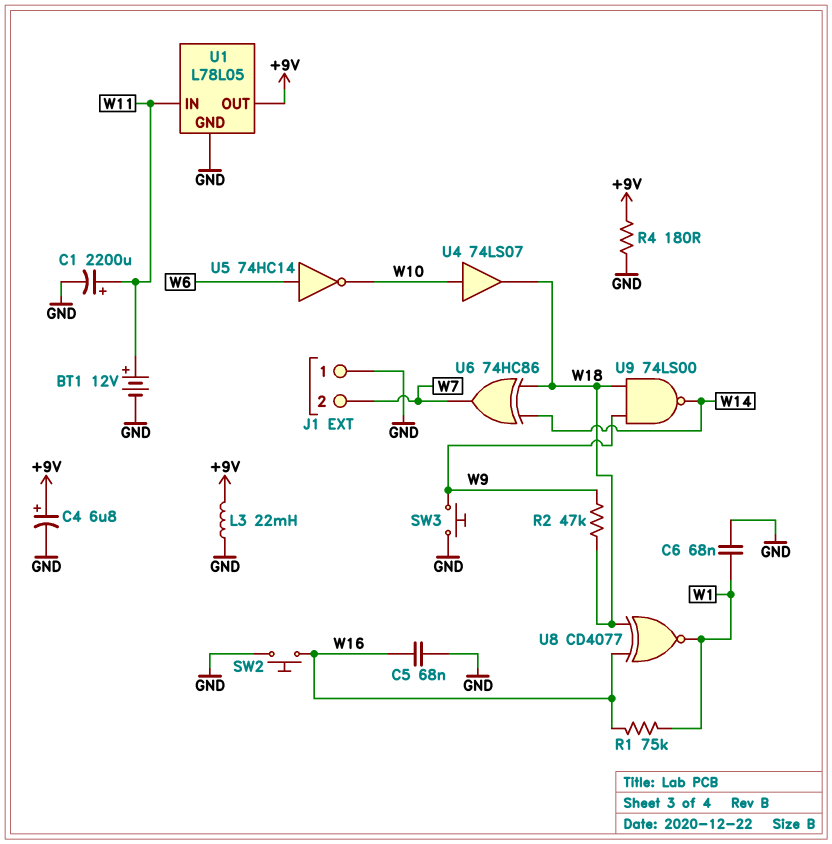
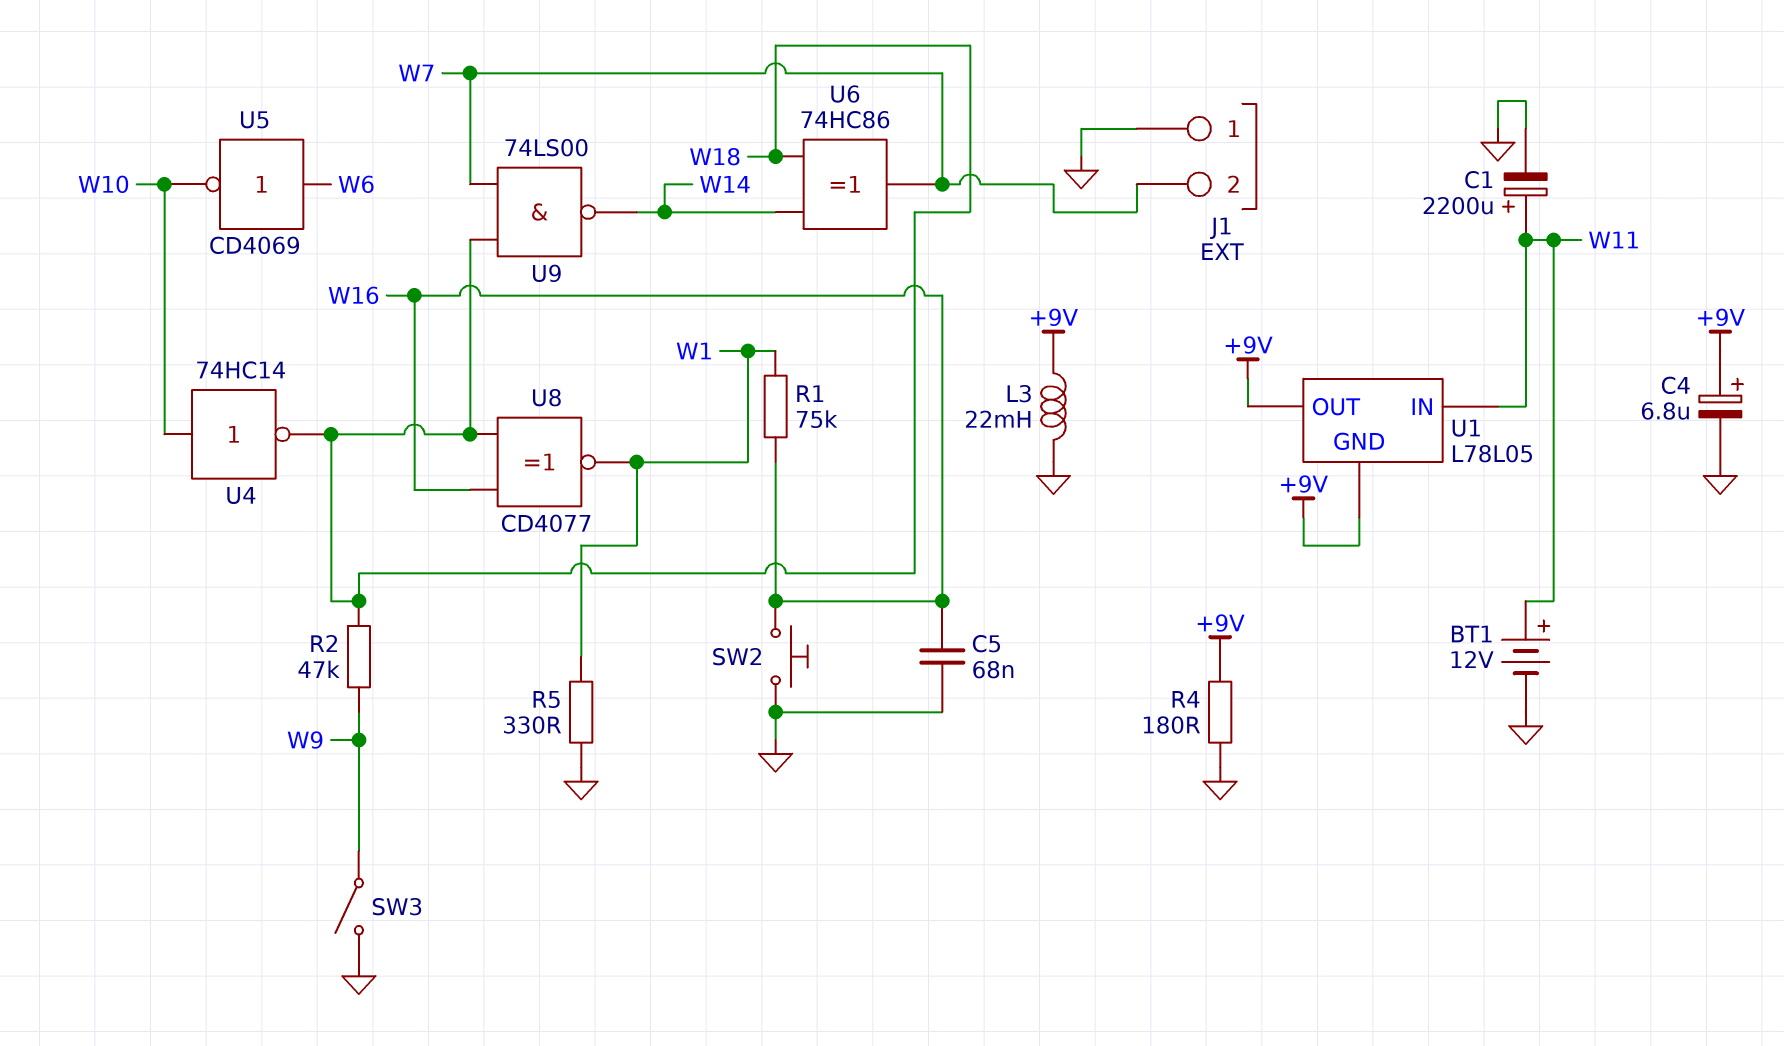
C6: 68nF (GND, W1) -> none
R5: none -> 330 (GND, W1)
SW3: button (GND, W9) -> switch (GND, W9)
U1 pin GND: GND -> +9V
U4: buffer 74LS07 (in W10, out W18) -> NOT 74HC14 (in W10, out W18)
U5: NOT 74HC14 (in W6, out W10) -> NOT CD4069 (in W6, out W10)
U9: NAND 74LS00 (in W9, in W18, out W14) -> NAND 74LS00 (in W7, in W18, out W14)

